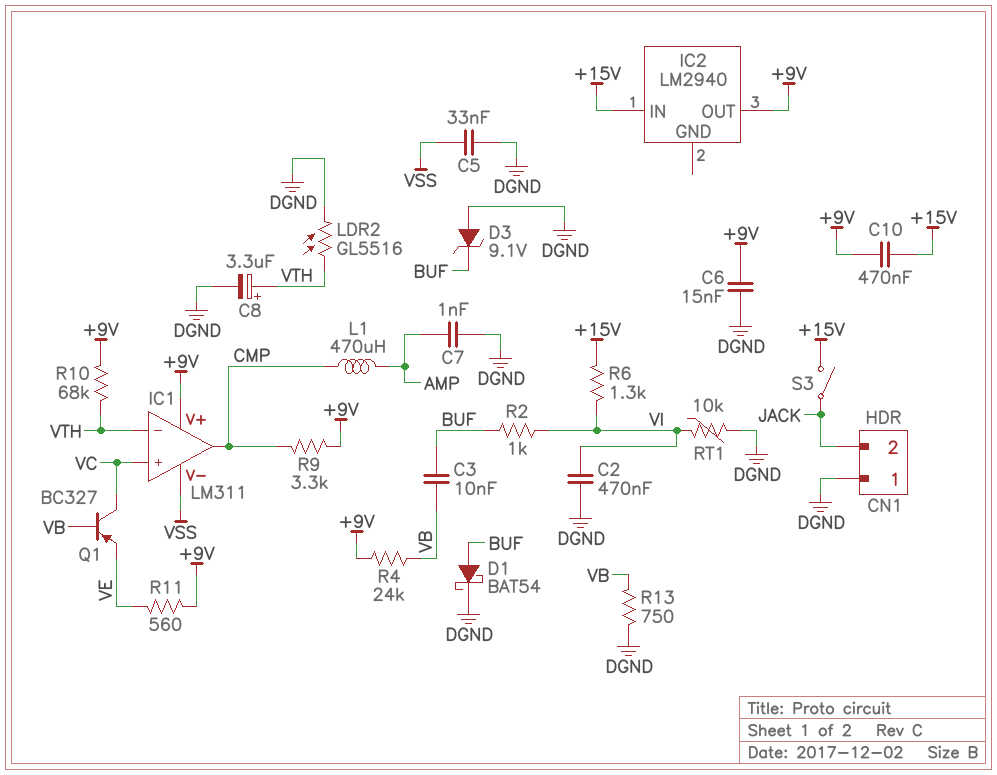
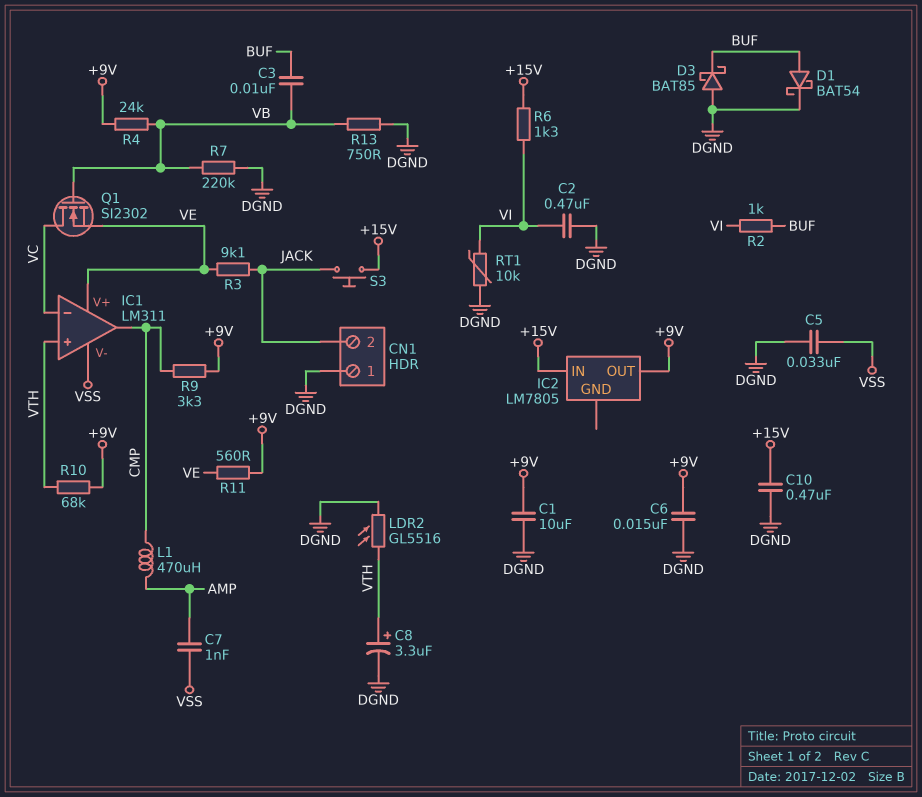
C1: none -> 10uF (+9V, DGND)
C7: 1nF (AMP, DGND) -> 1nF (AMP, VSS)
C10: 470nF (+9V, +15V) -> 470nF (+15V, DGND)
D3: zener 9.1V (A DGND, K BUF) -> schottky BAT85 (A DGND, K BUF)
IC1 pin V+: +9V -> VE
IC1 pin in+: VC -> VTH
IC1 pin in-: VTH -> VC
IC2: LM2940 -> LM7805
Q1: PNP BC327 (B VB, C VC, E VE) -> NMOS SI2302 (G VB, D VC, S VE)
R3: none -> 9.1k (JACK, VE)
R7: none -> 220k (DGND, VB)
S3: switch (+15V, JACK) -> button (+15V, JACK)

